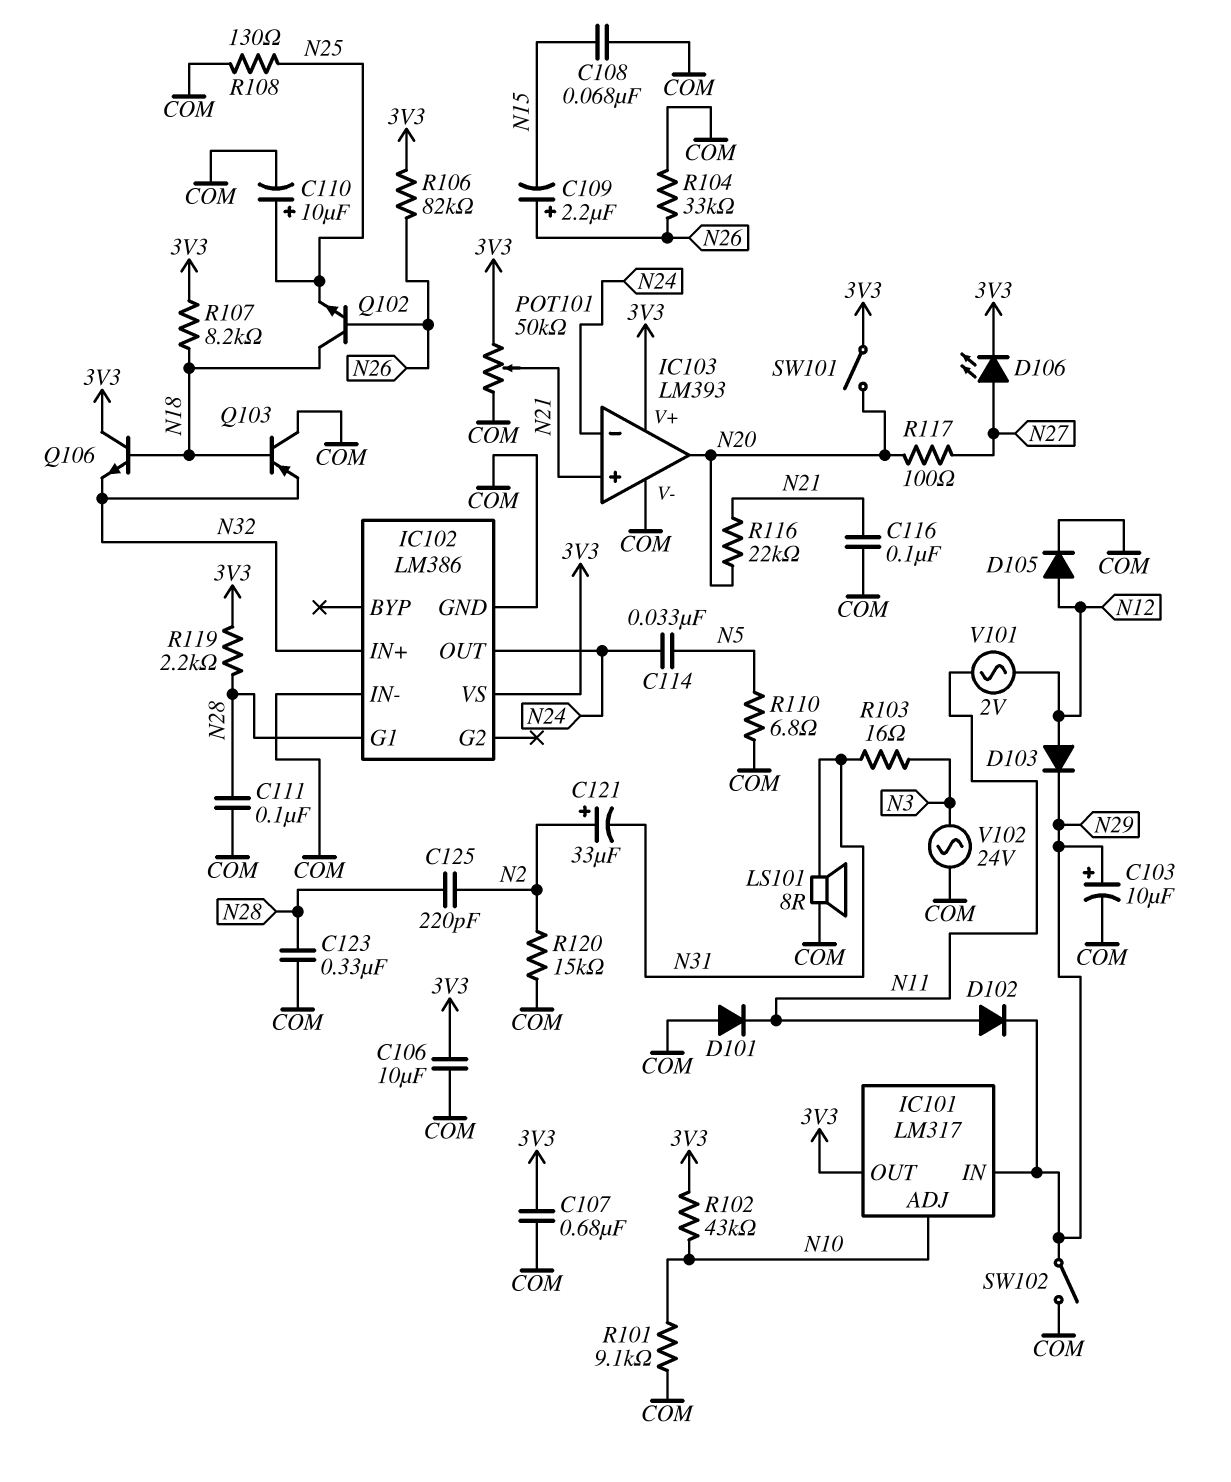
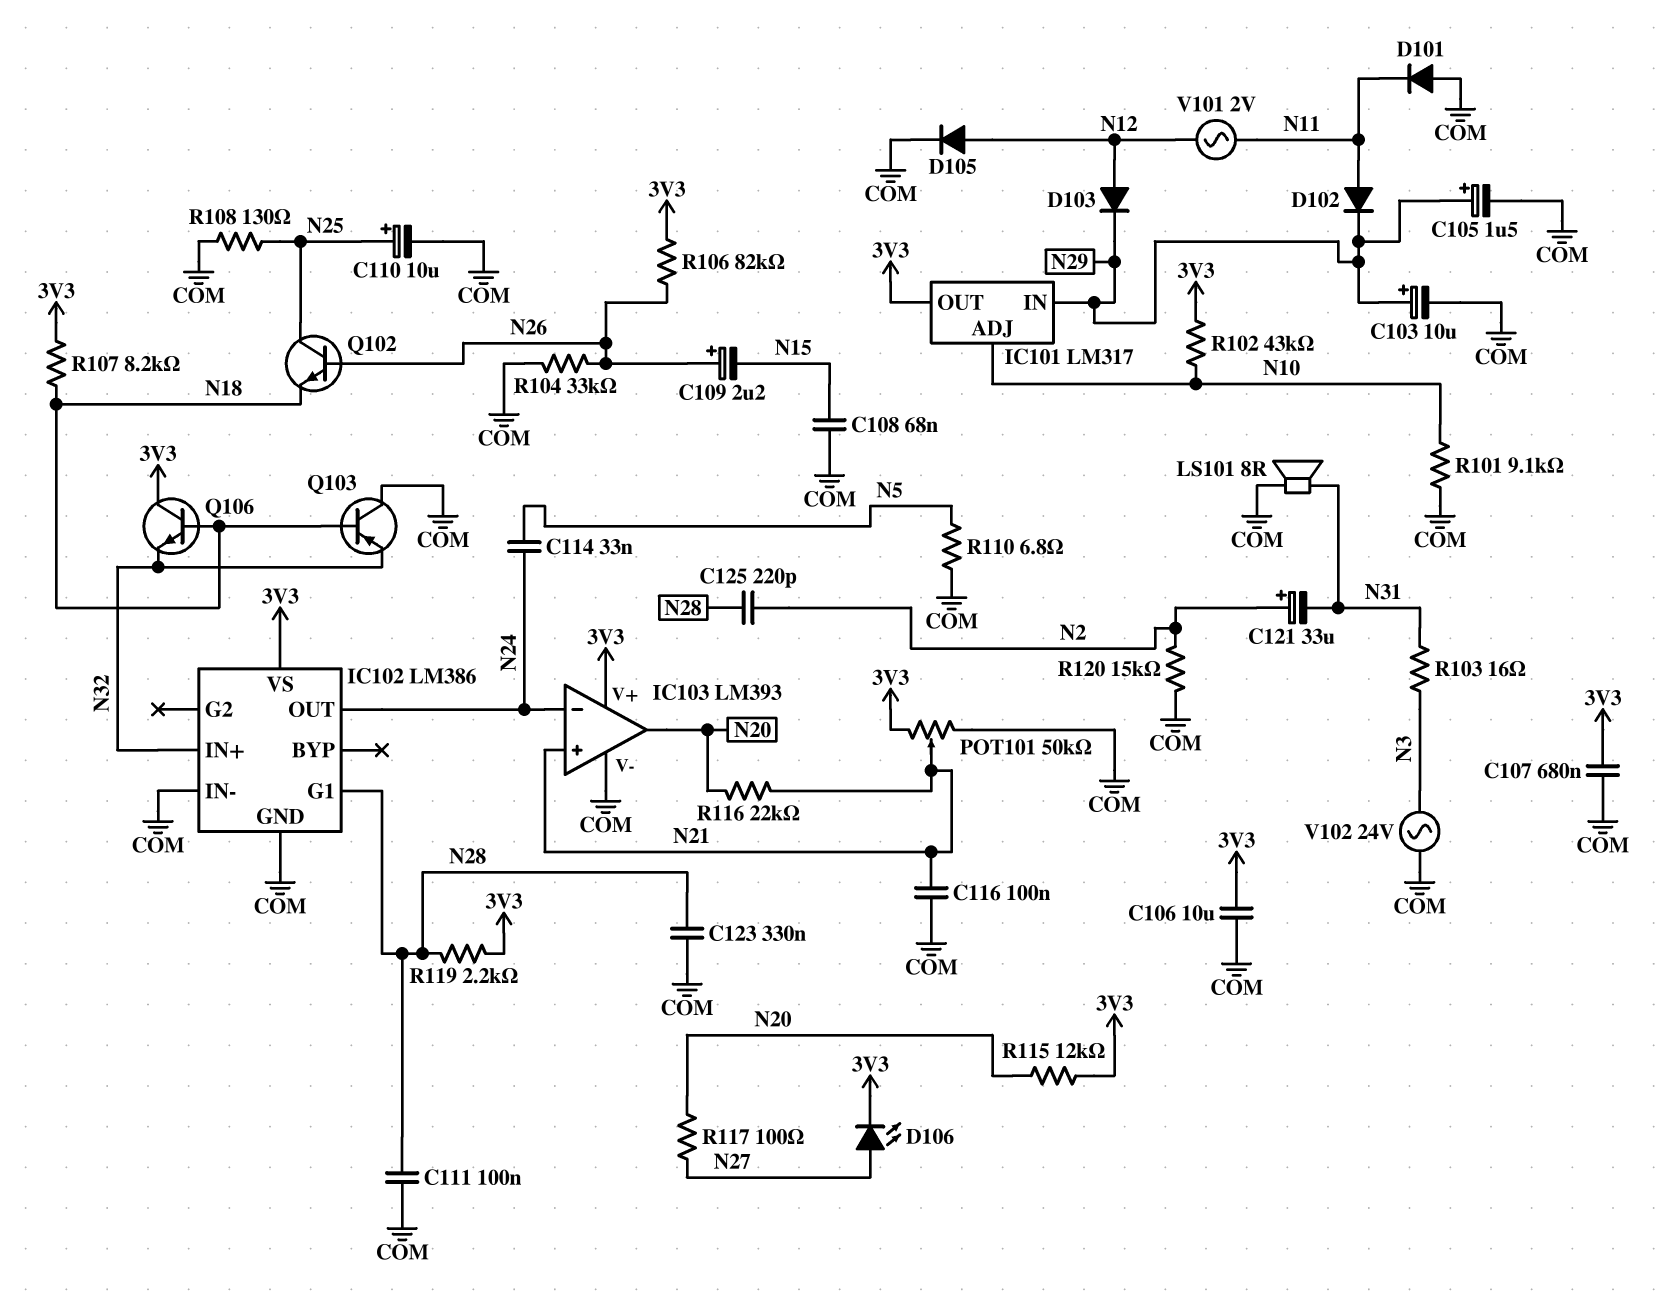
C105: none -> 1.5uF (plus N29, minus COM)
Q102: NPN (B N26, C N18, E N25) -> NPN (B N26, C N25, E N18)
R115: none -> 12k (3V3, N20)
SW101: switch (3V3, N20) -> none
SW102: switch (COM, N29) -> none

